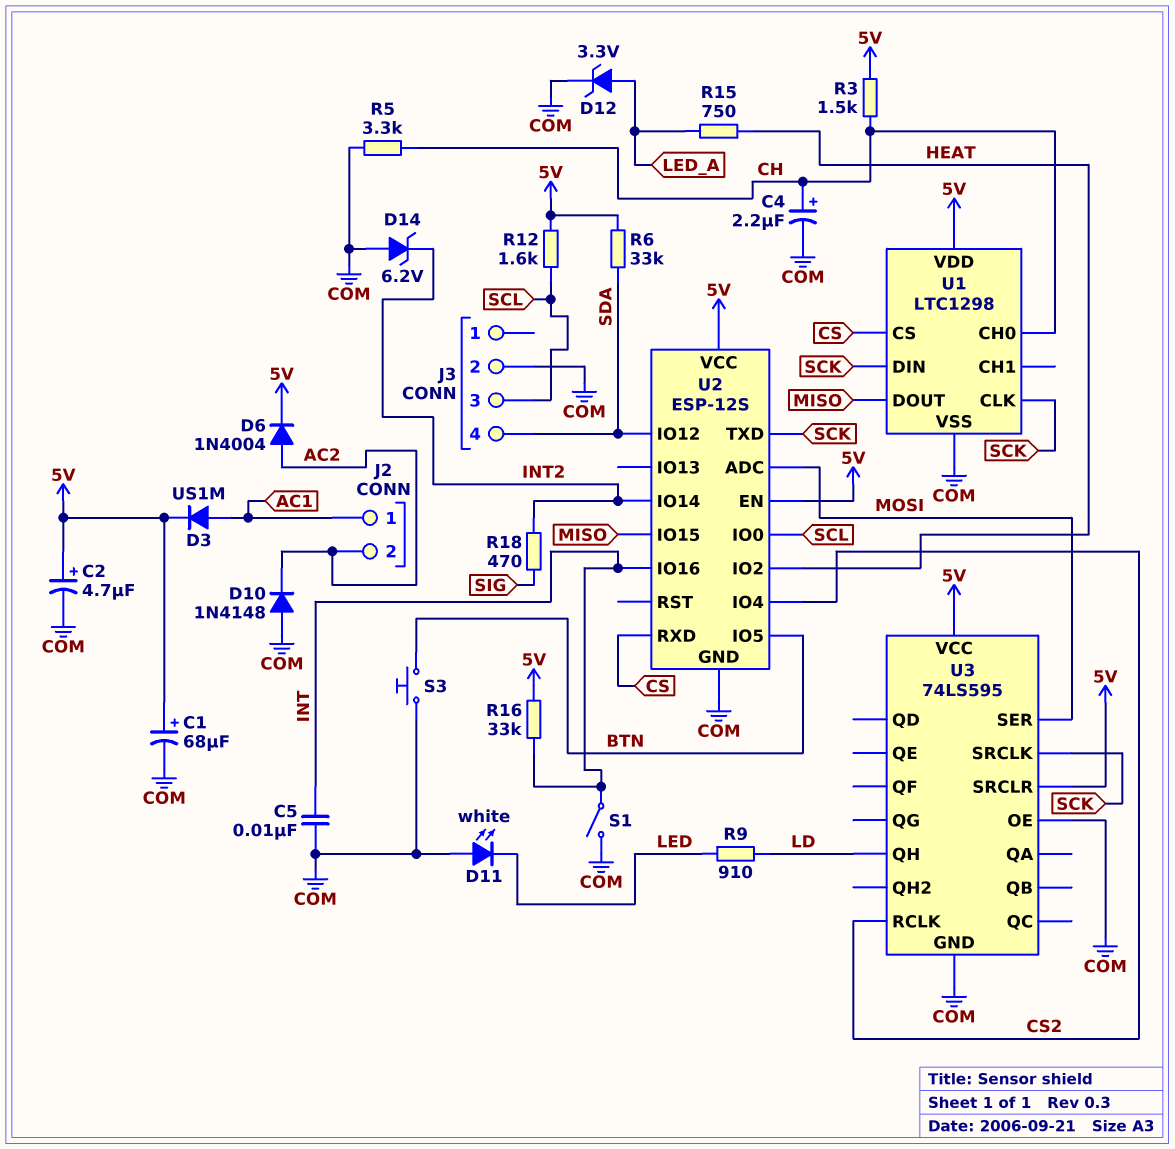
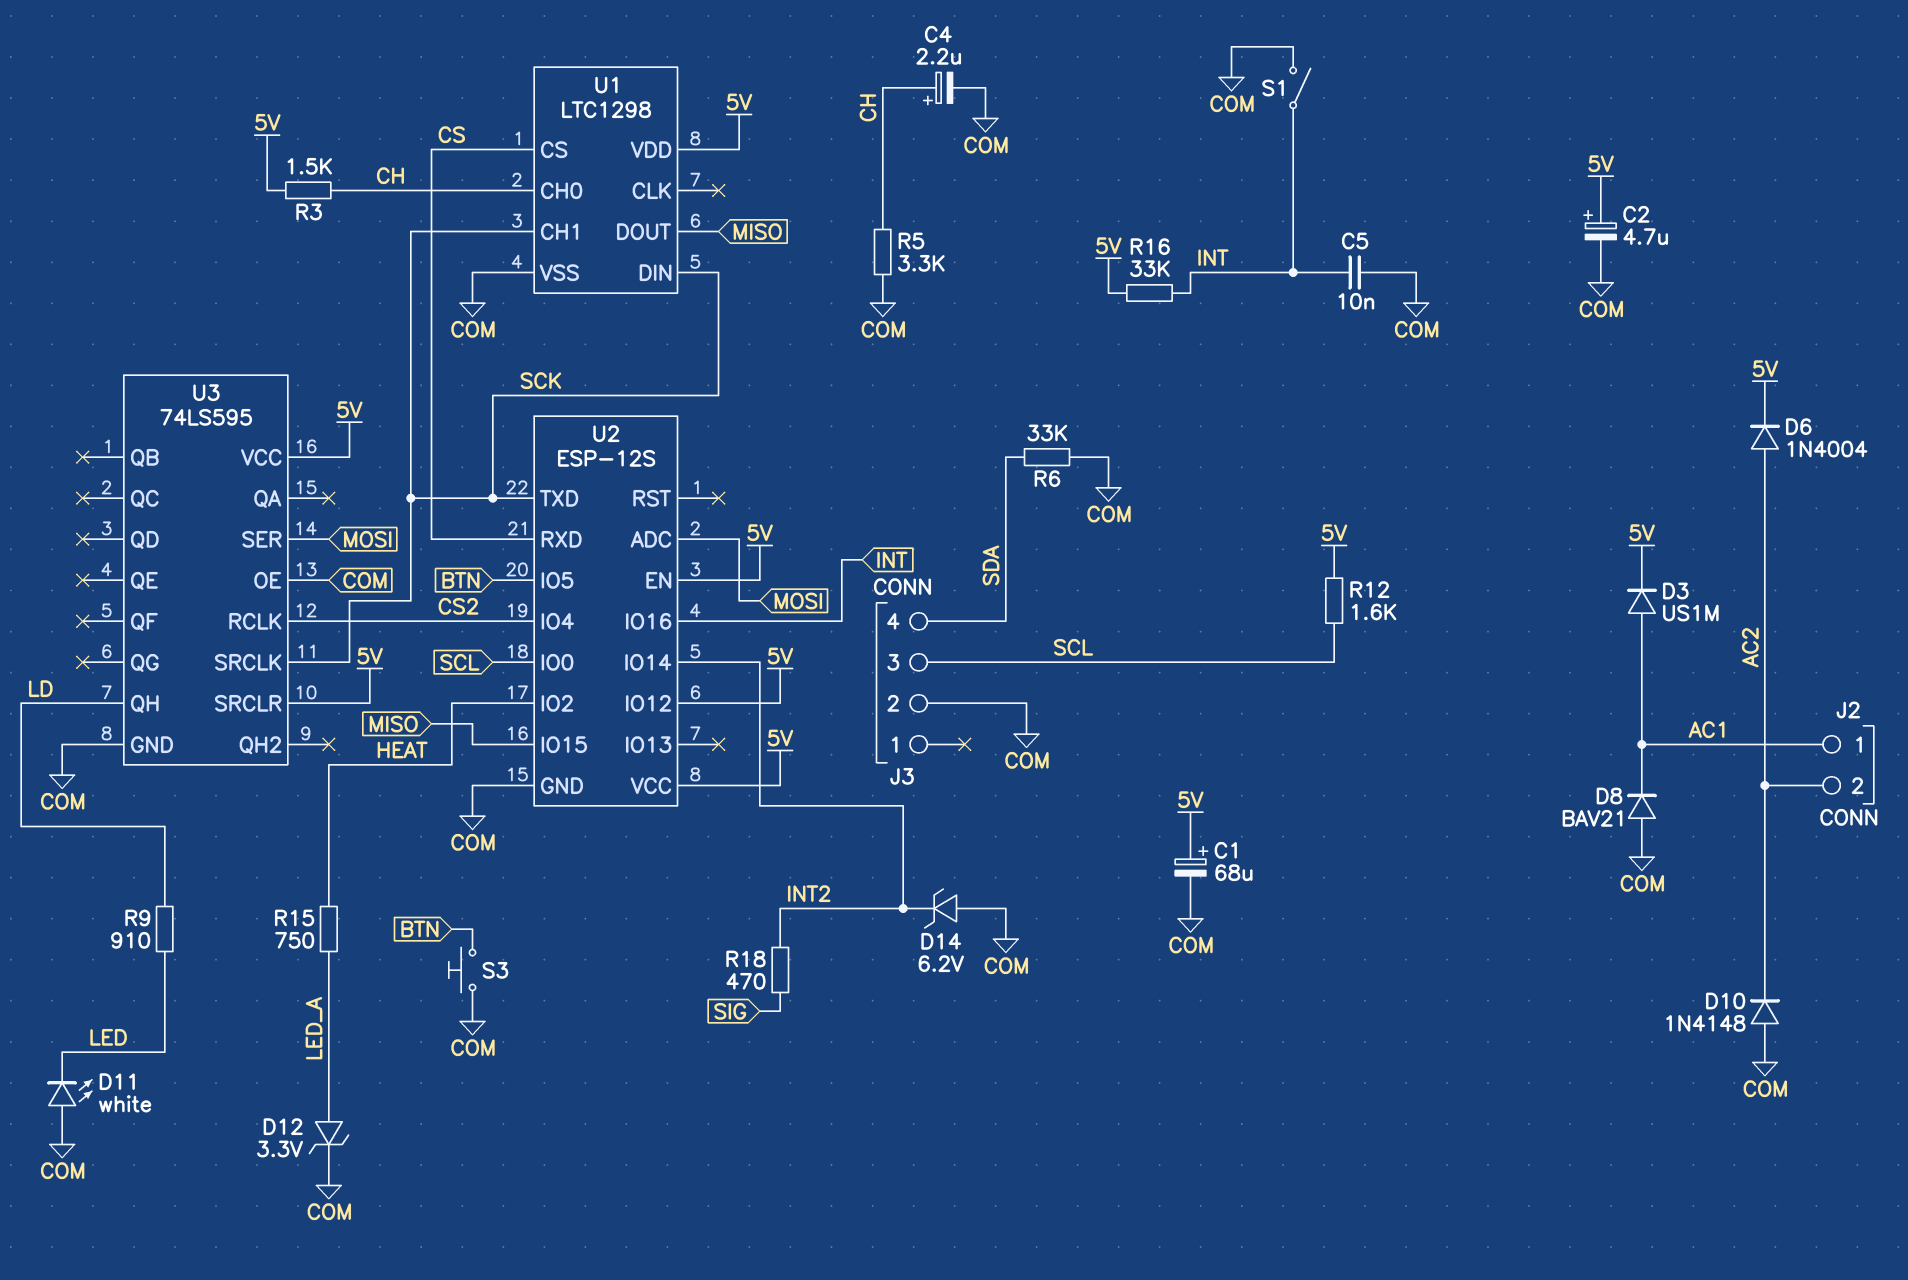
D8: none -> diode BAV21 (A COM, K AC1)
R6: 33k (5V, SDA) -> 33k (COM, SDA)
U1 pin CH1: none -> SCK
U1 pin CLK: SCK -> none
U2 pin IO12: SDA -> 5V

